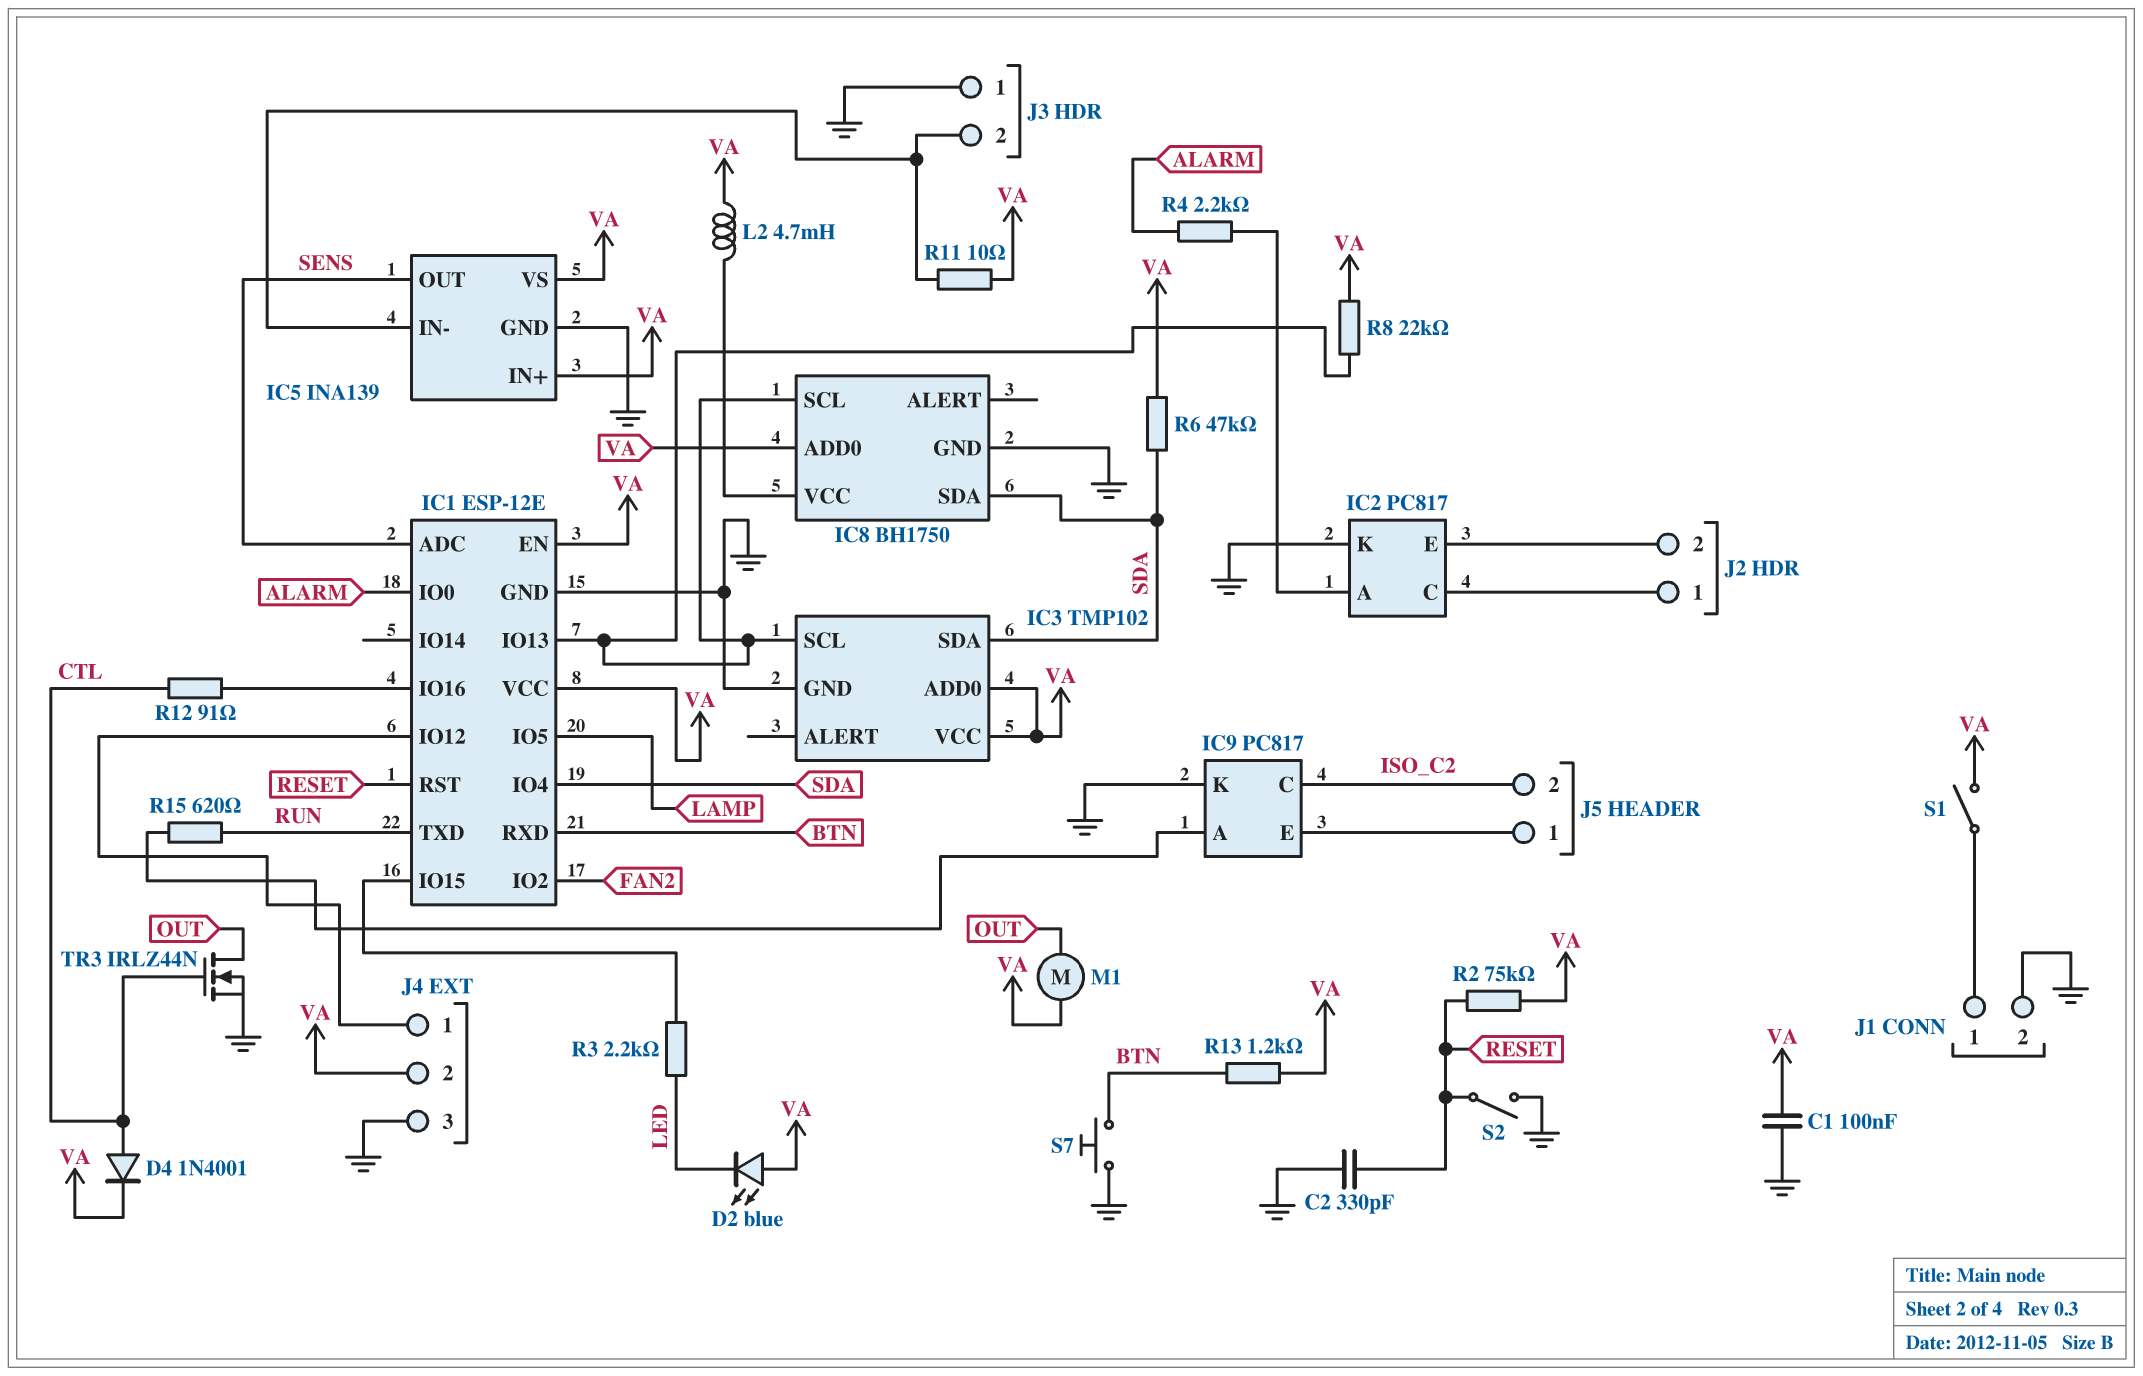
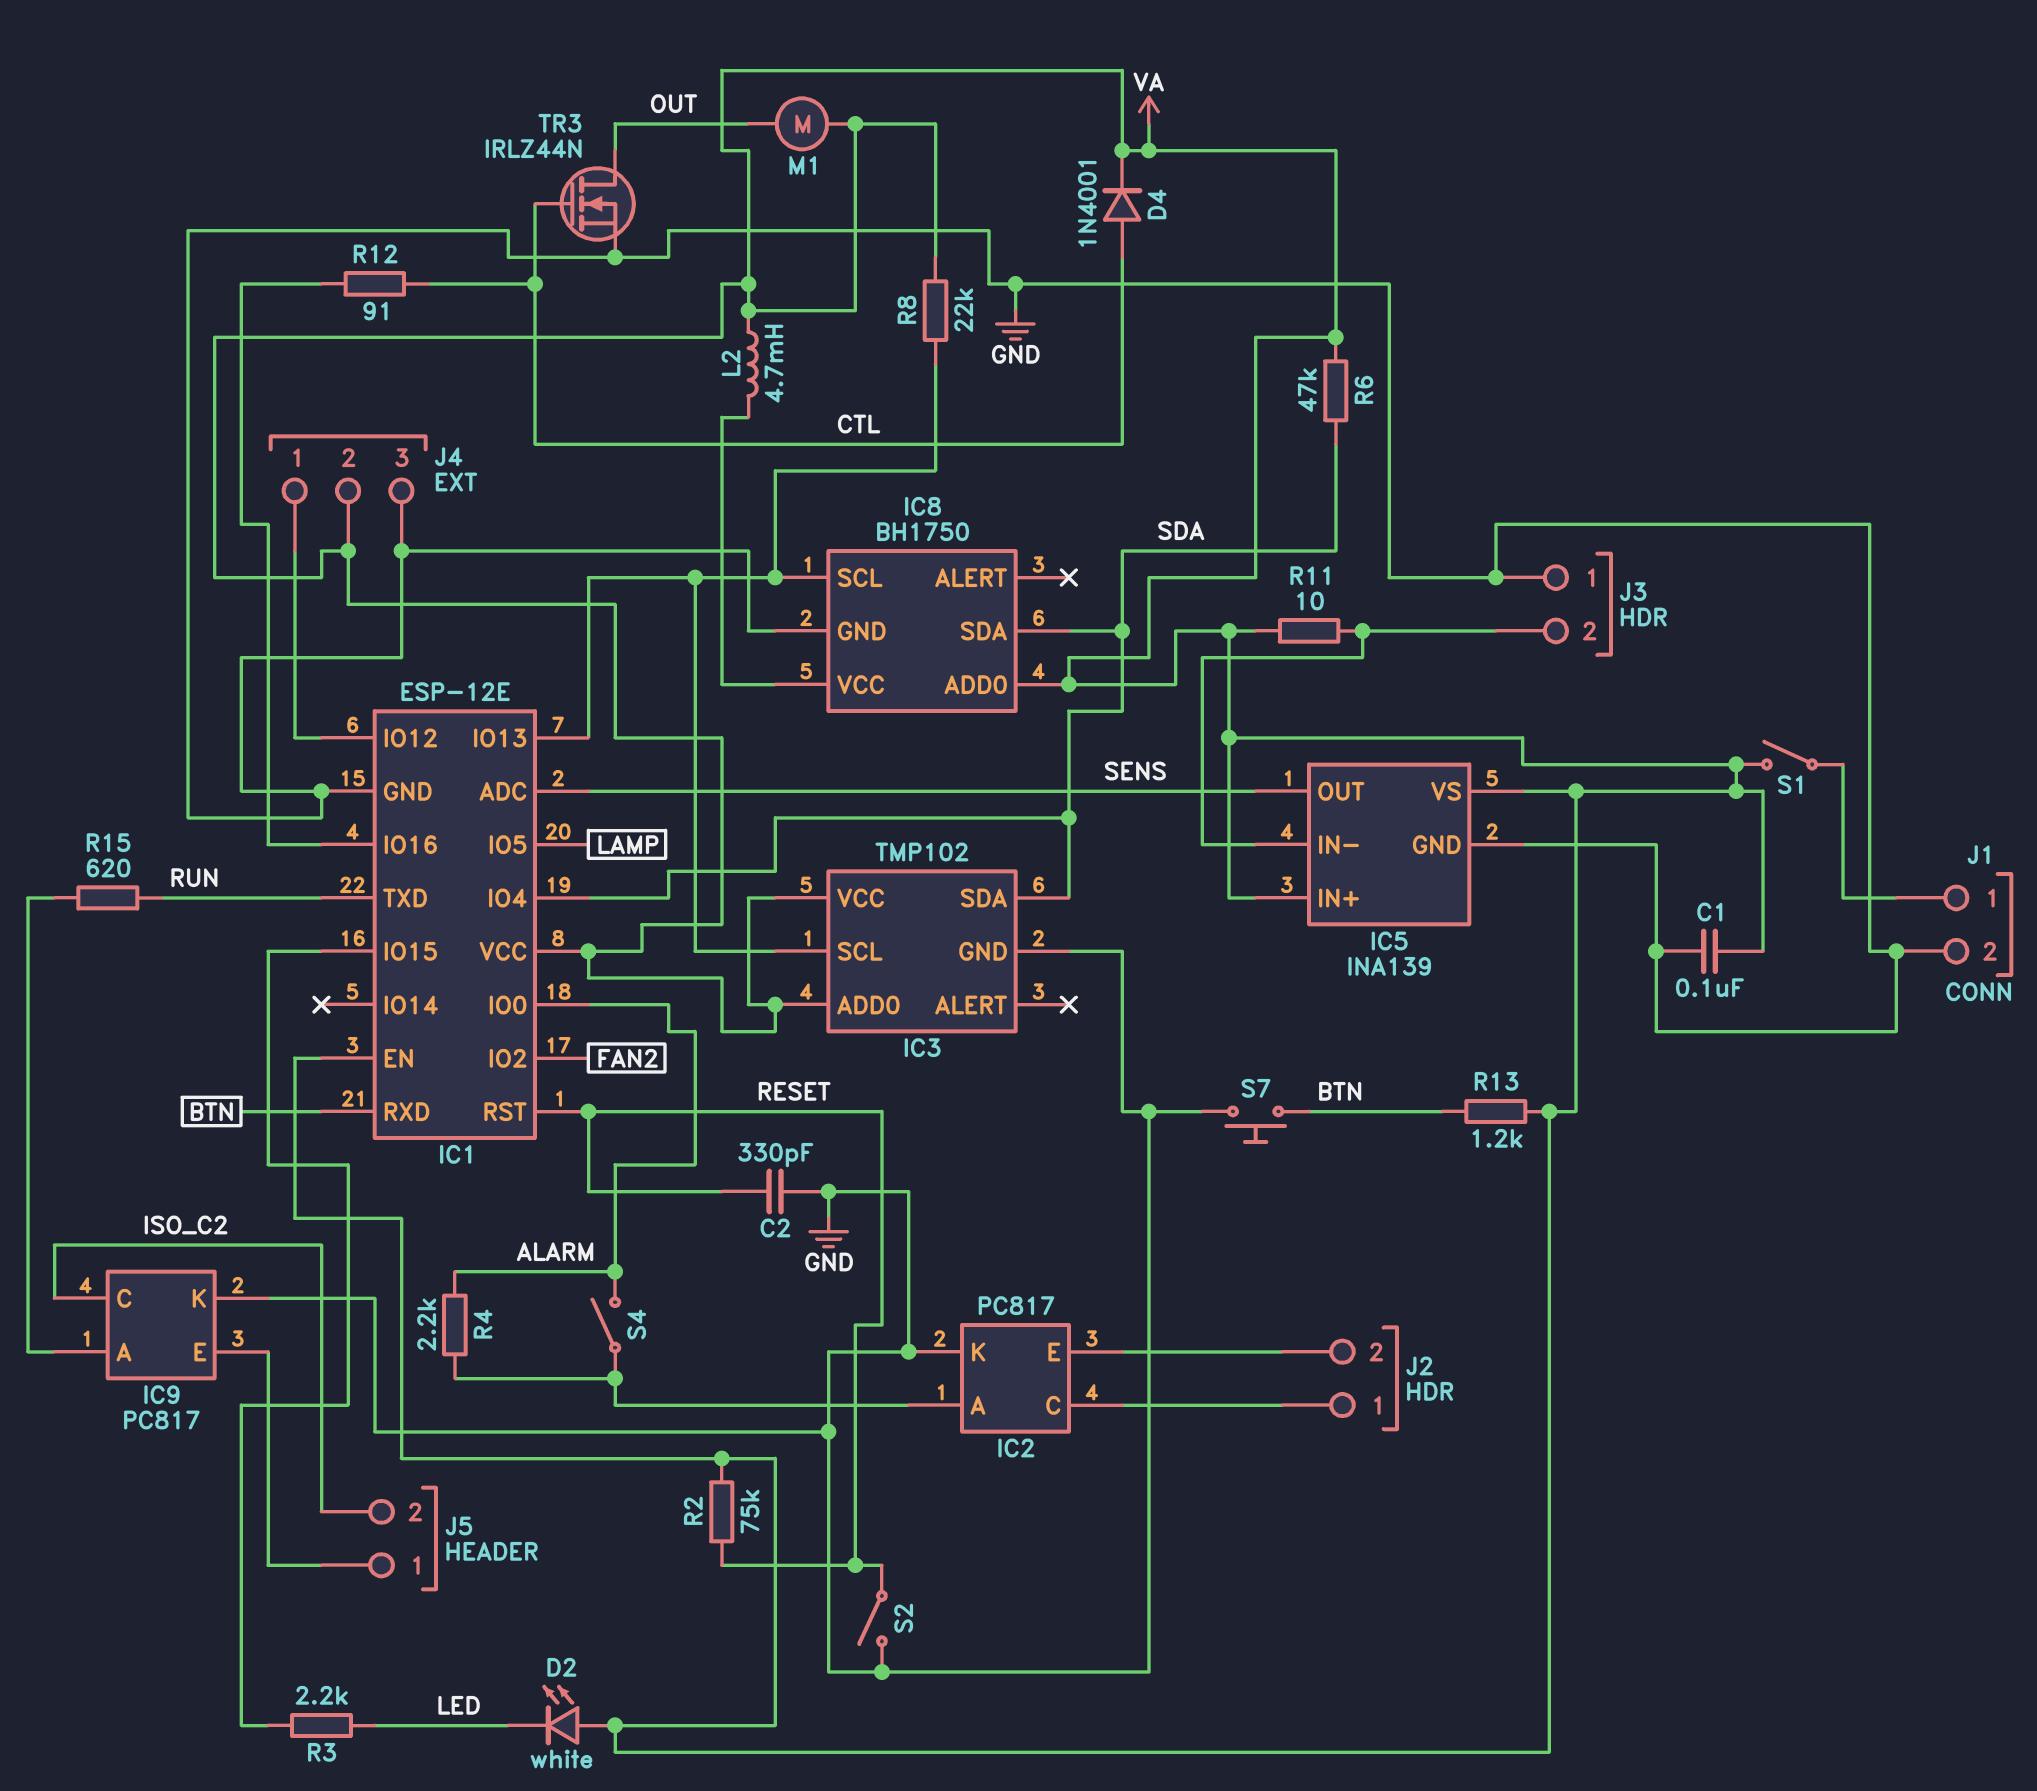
D2: LED blue (A VA, K LED) -> LED white (A VA, K LED)
S4: none -> switch (ALARM, IC2/A)

